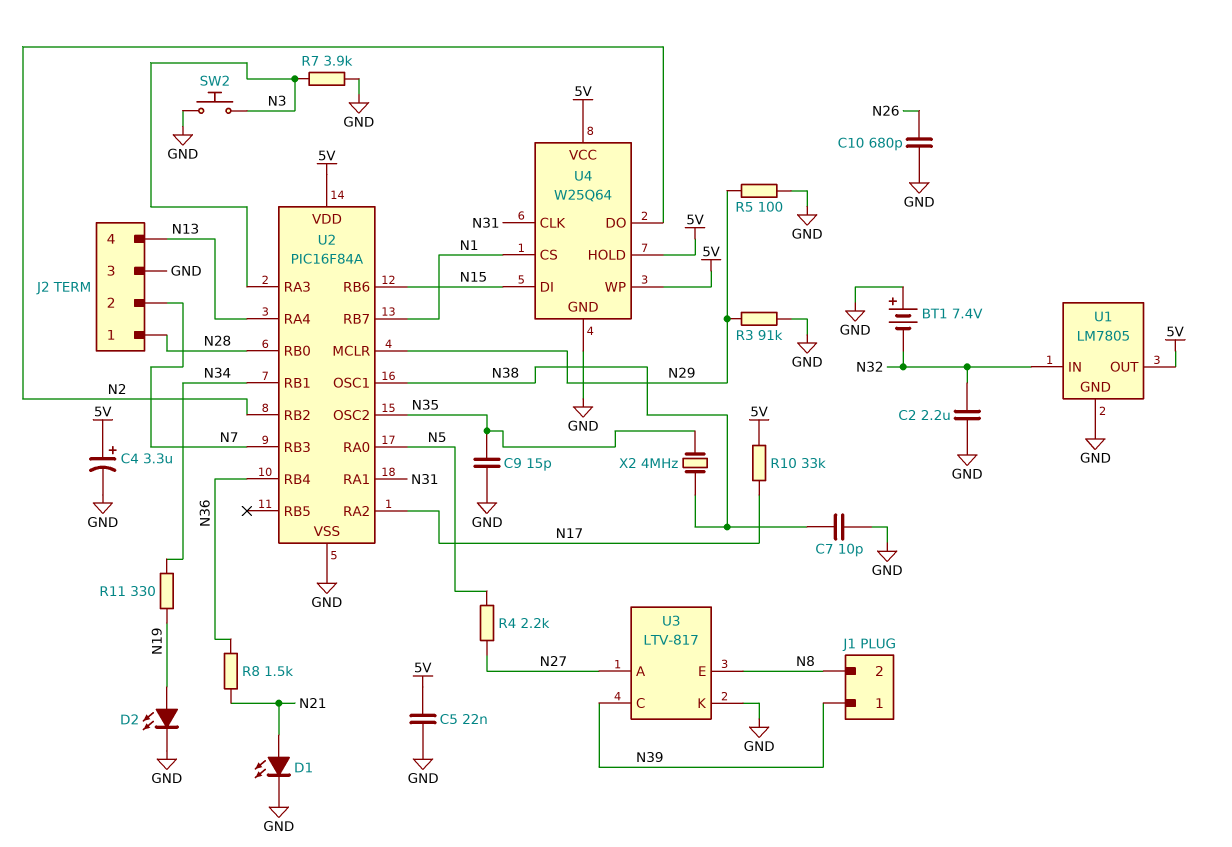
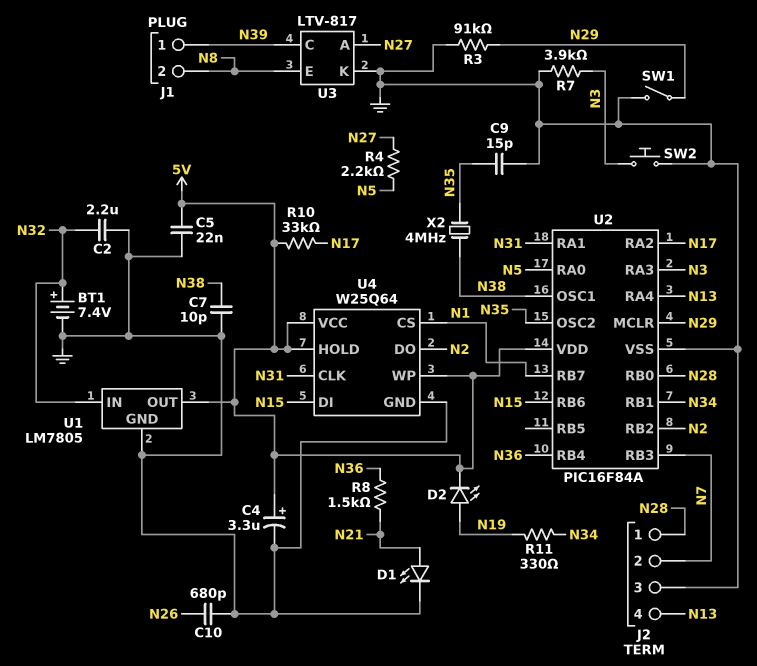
BT1: 7.4V (plus GND, minus N32) -> 7.4V (plus N32, minus GND)
D2: LED (A N19, K GND) -> LED (A N19, K 5V)
R5: 100 (GND, N29) -> none
SW1: none -> switch (GND, N29)

